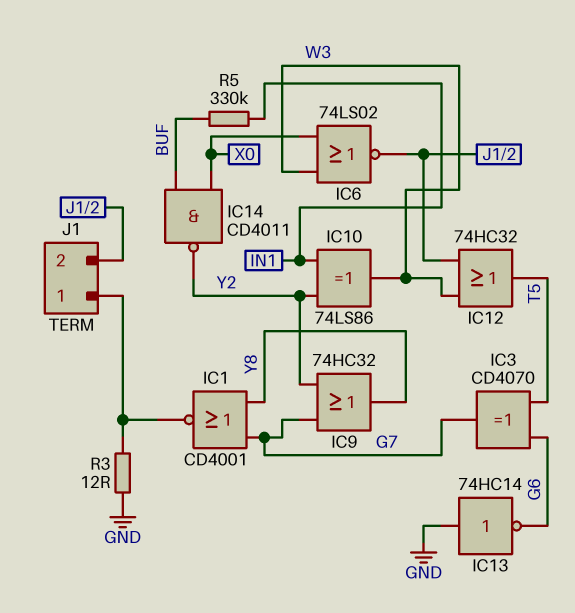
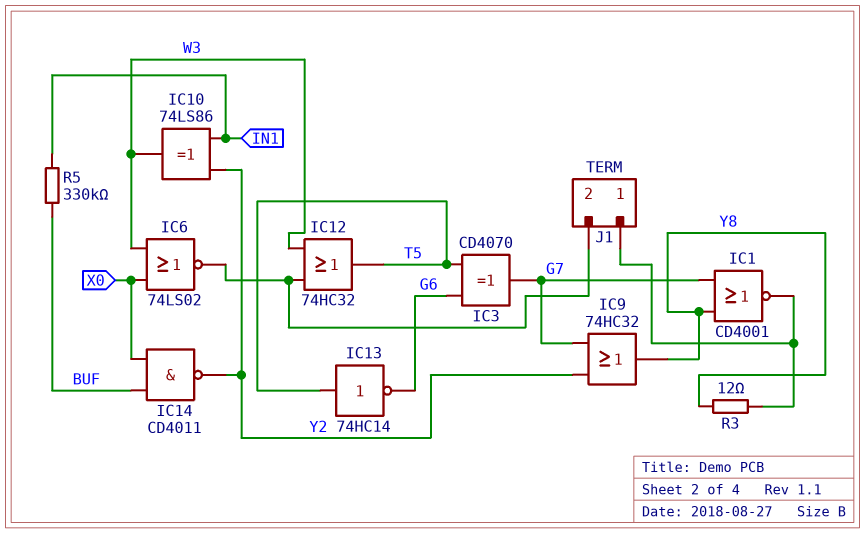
IC13: NOT 74HC14 (in GND, out G6) -> NOT 74HC14 (in T5, out G6)
R3: 12 (GND, J1/1) -> 12 (J1/1, Y8)

